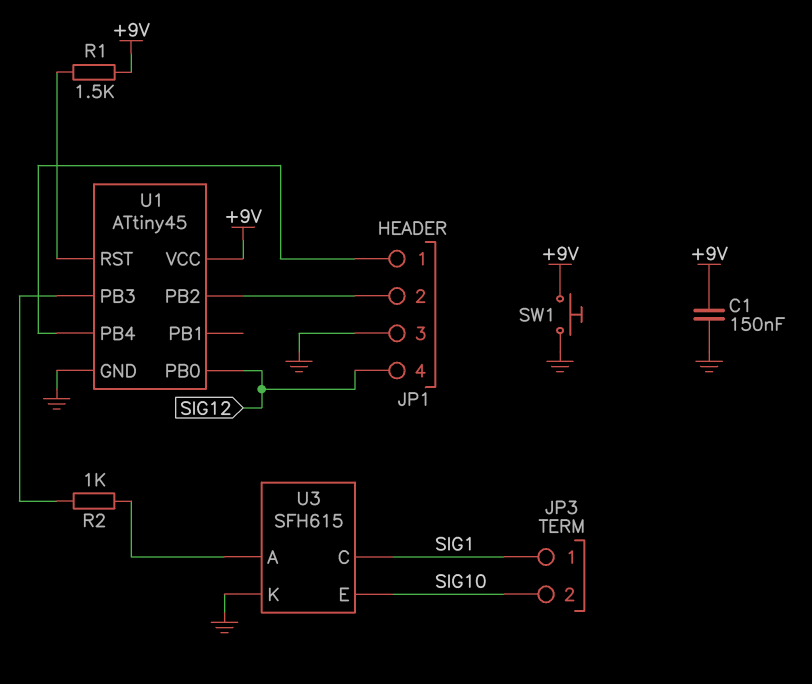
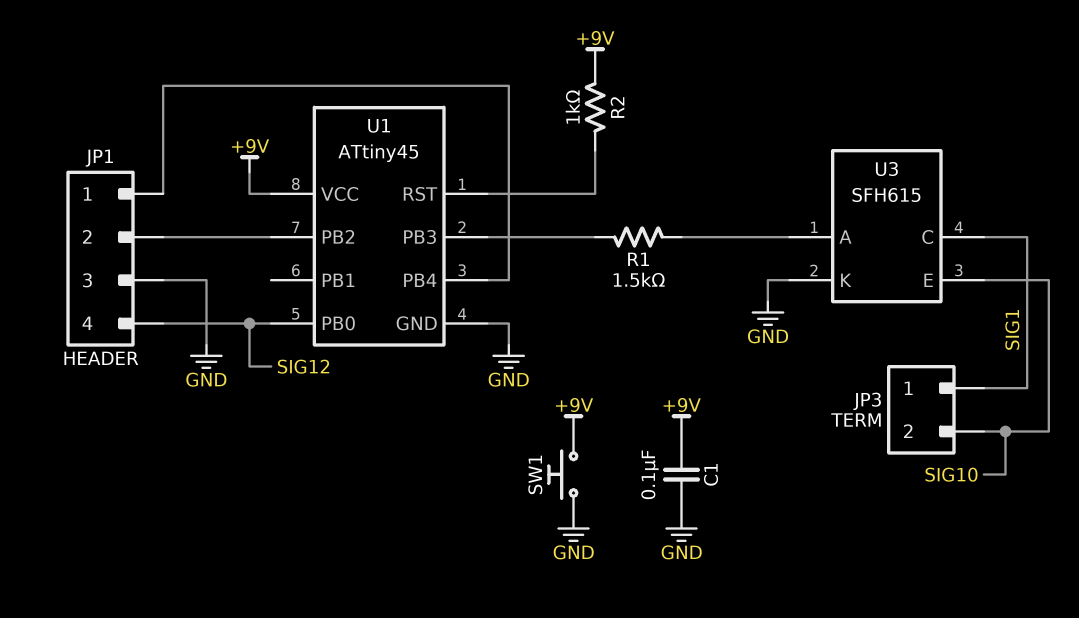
C1: 150nF (+9V, GND) -> 100nF (+9V, GND)
R1: 1.5k (+9V, U1/RST) -> 1.5k (U1/PB3, U3/A)
R2: 1k (U1/PB3, U3/A) -> 1k (+9V, U1/RST)

